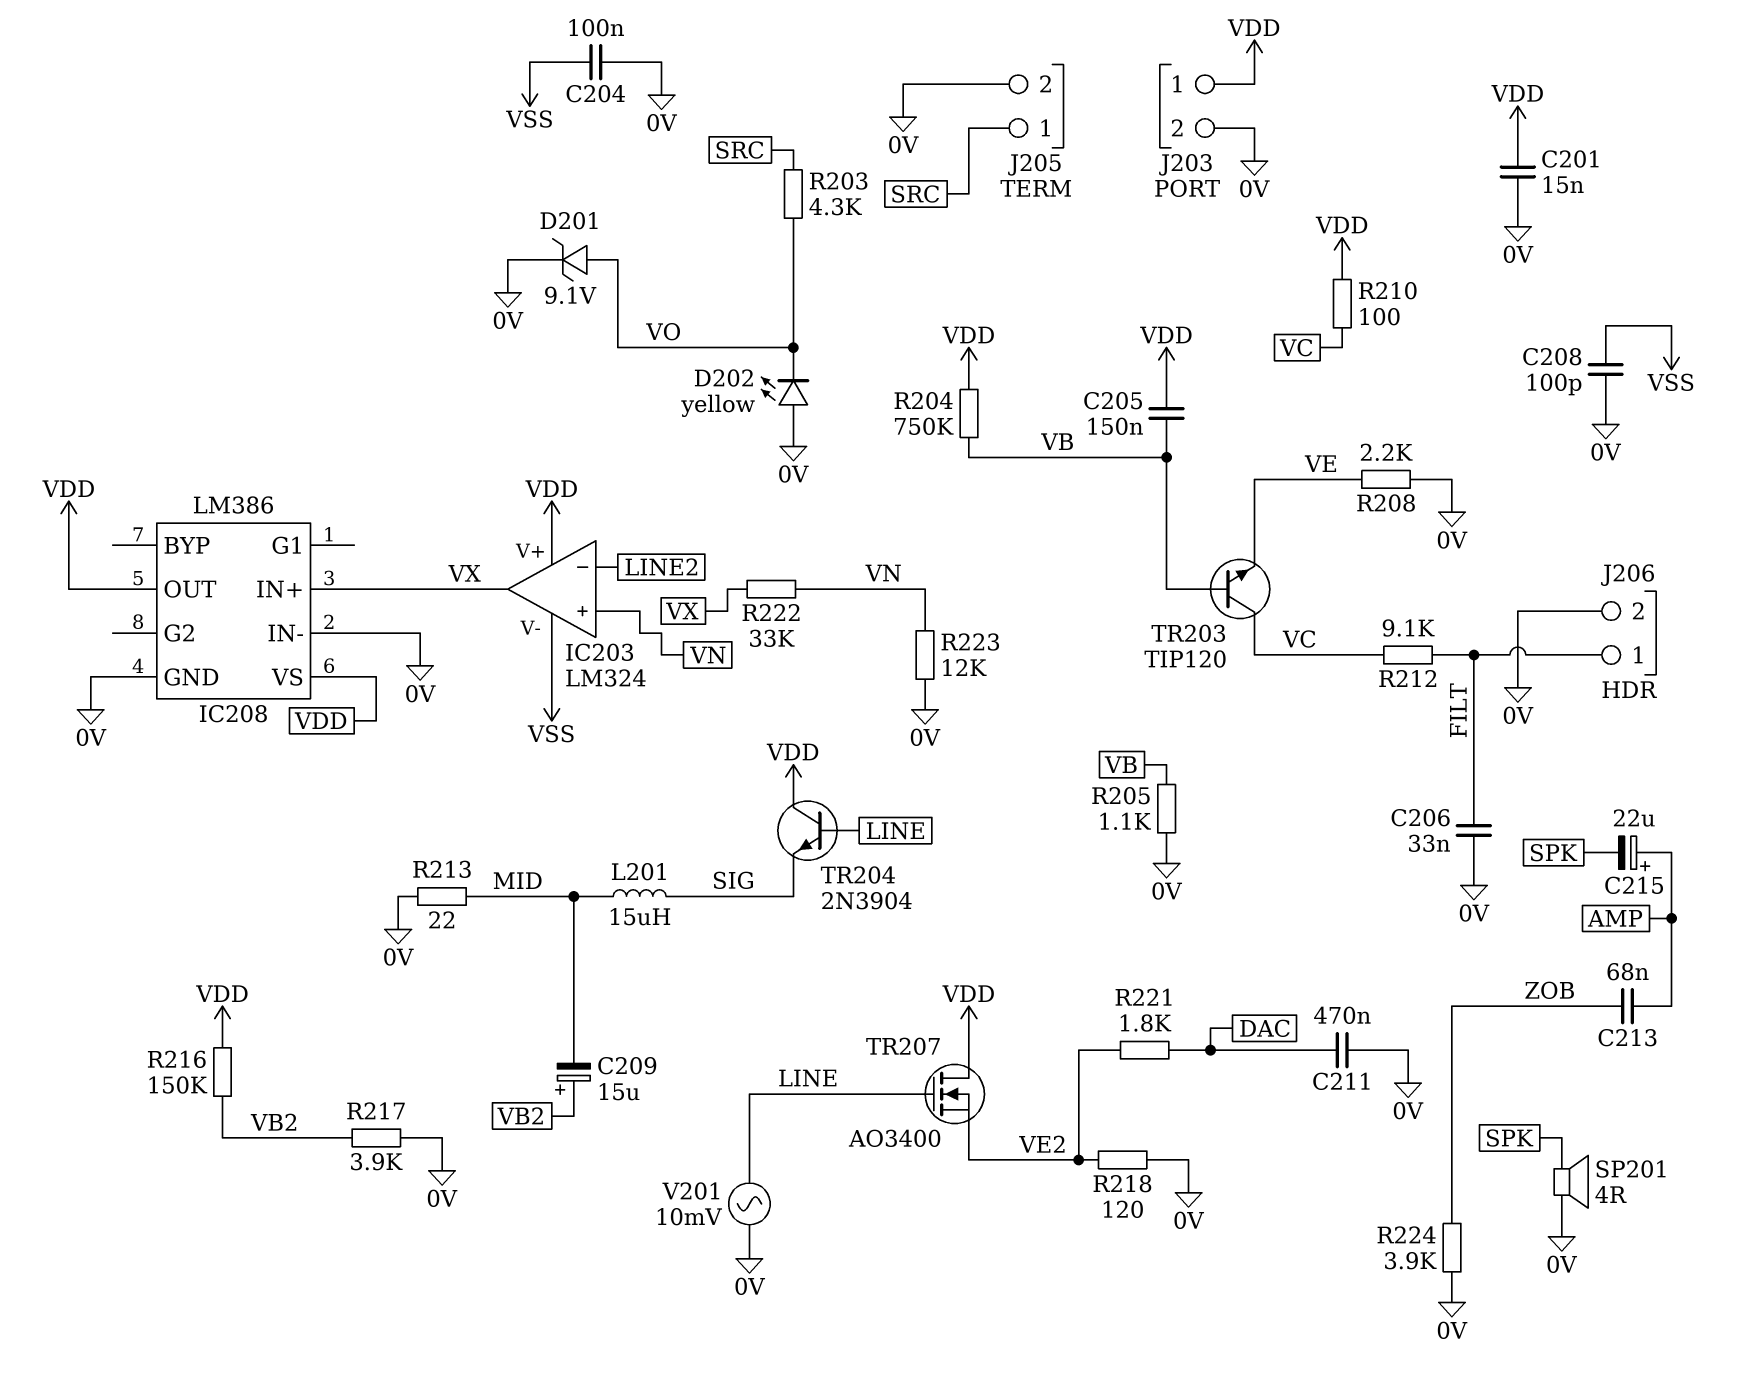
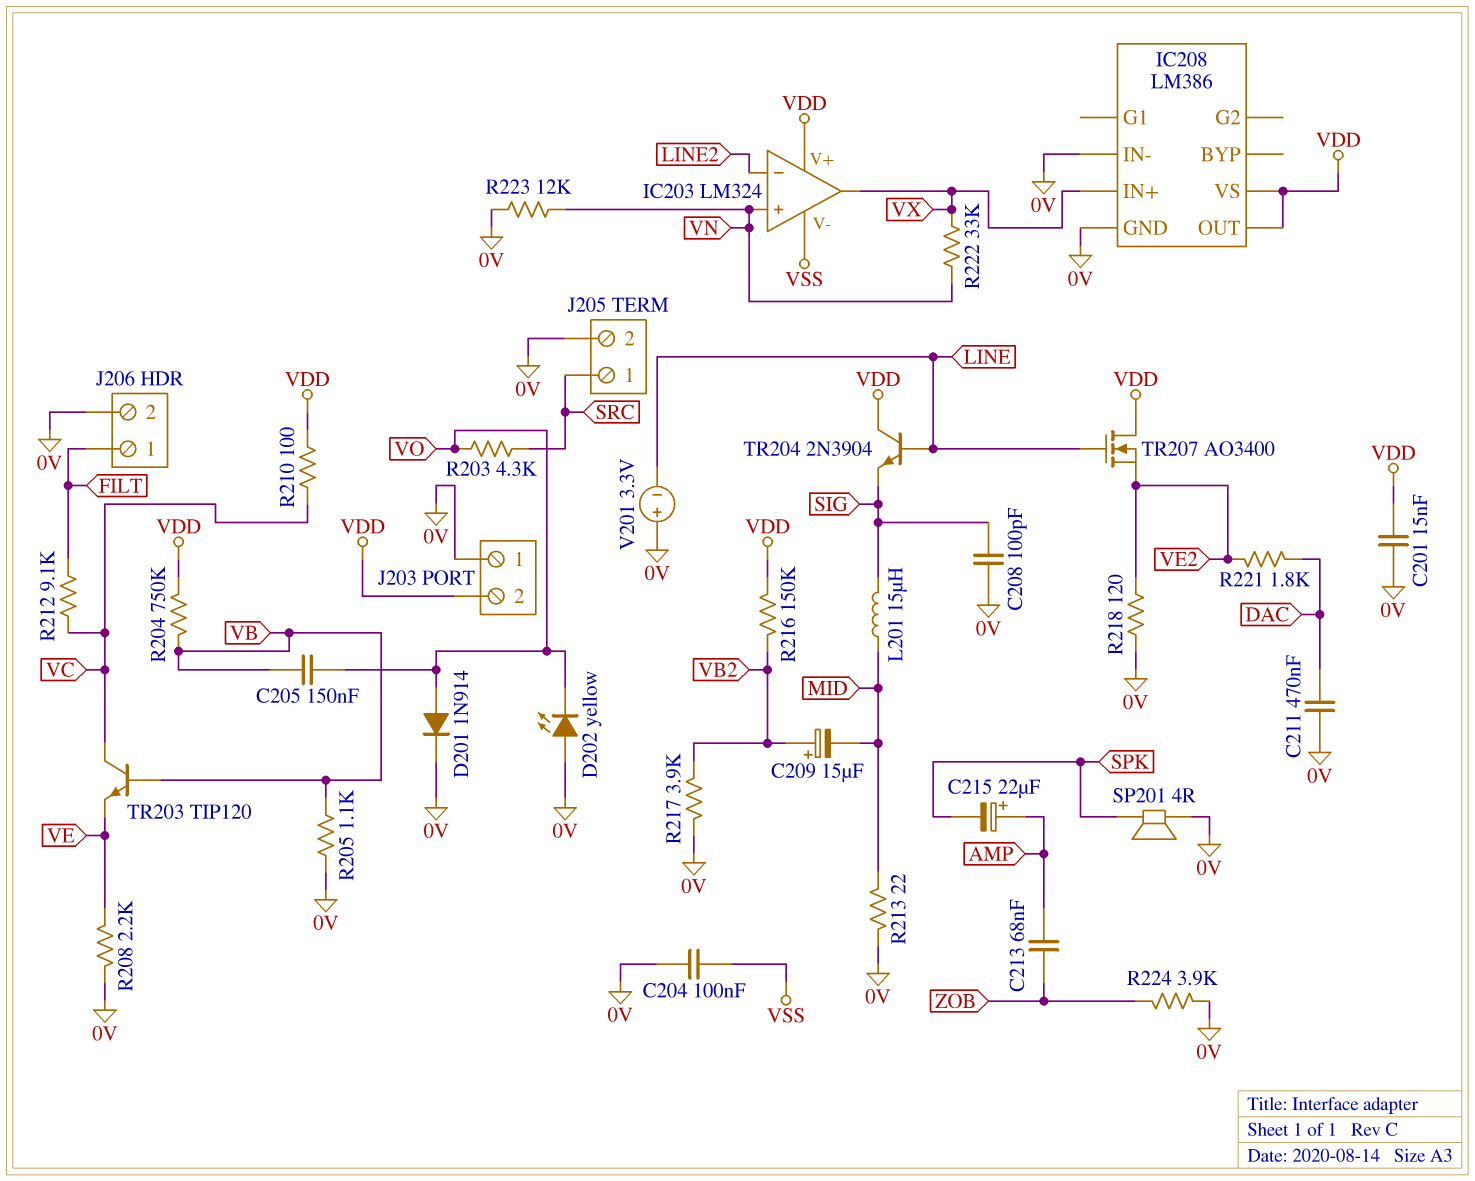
C205: 150nF (VB, VDD) -> 150nF (VB, VO)
C206: 33nF (0V, FILT) -> none
C208: 100pF (0V, VSS) -> 100pF (0V, SIG)
D201: zener 9.1V (A VO, K 0V) -> diode 1N914 (A VO, K 0V)
J203 pin 1: VDD -> 0V
J203 pin 2: 0V -> VDD
V201: AC 10mV (0V, LINE) -> 3.3V (plus 0V, minus LINE)

